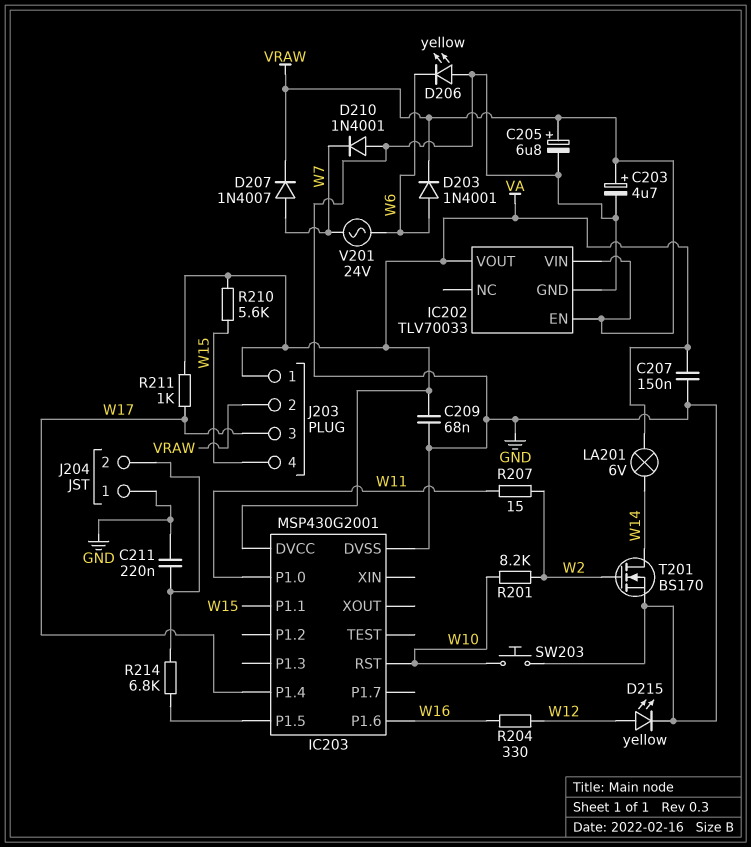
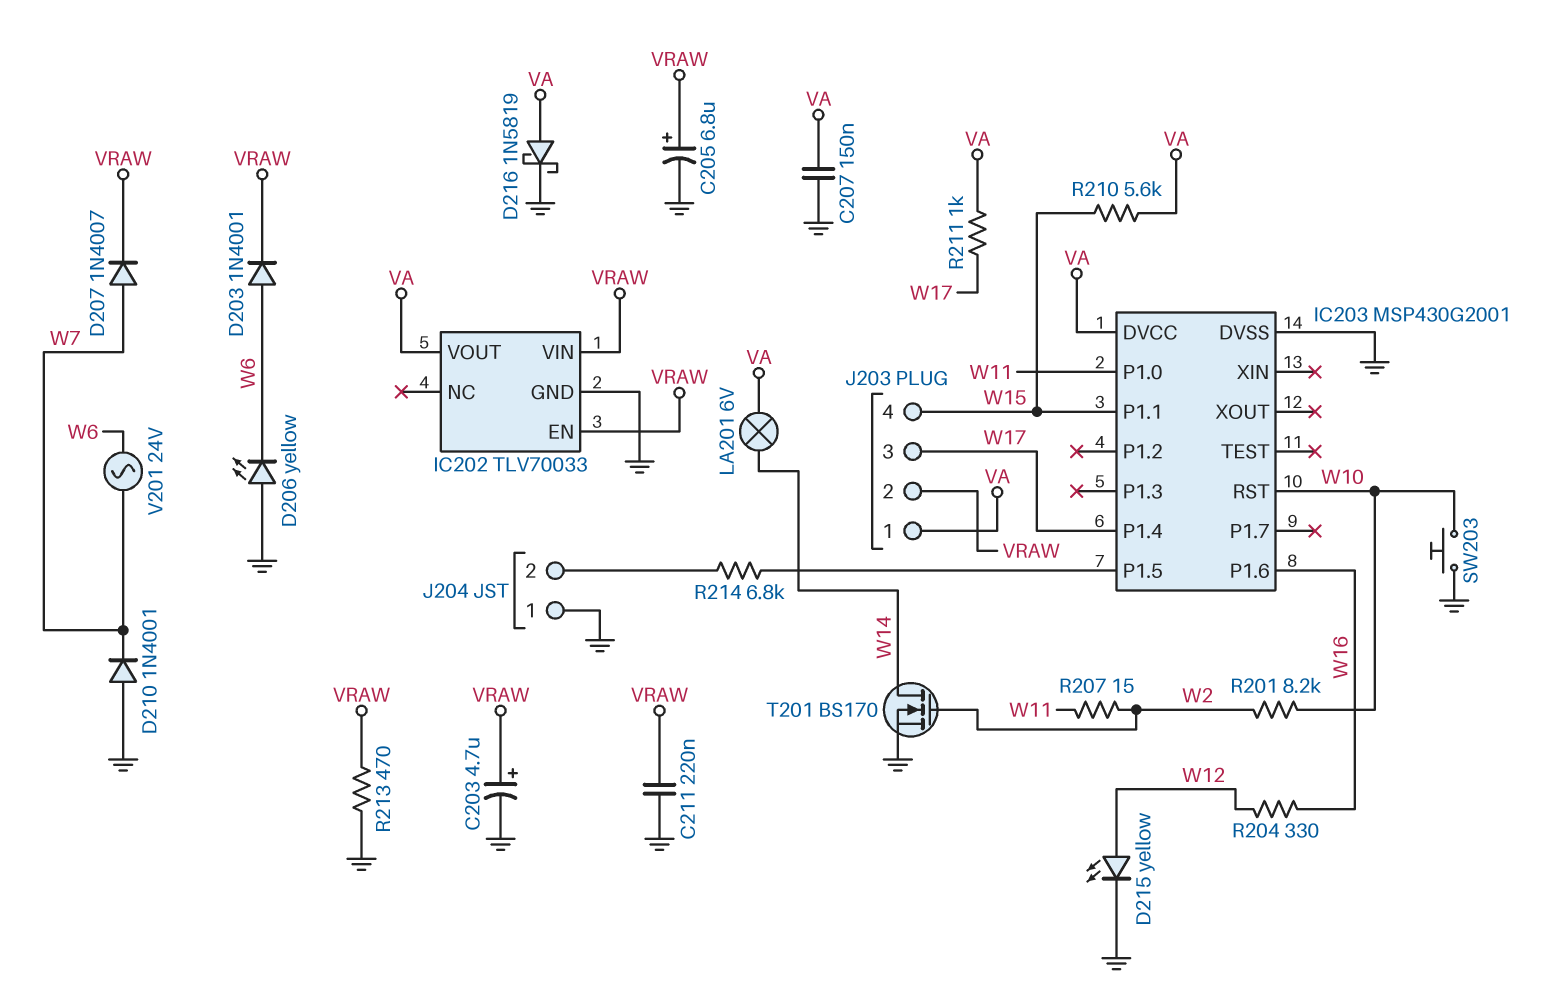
C209: 68nF (GND, VA) -> none
C211: 220nF (GND, J204/2) -> 220nF (GND, VRAW)
D216: none -> schottky 1N5819 (A VA, K GND)
R213: none -> 470 (GND, VRAW)

